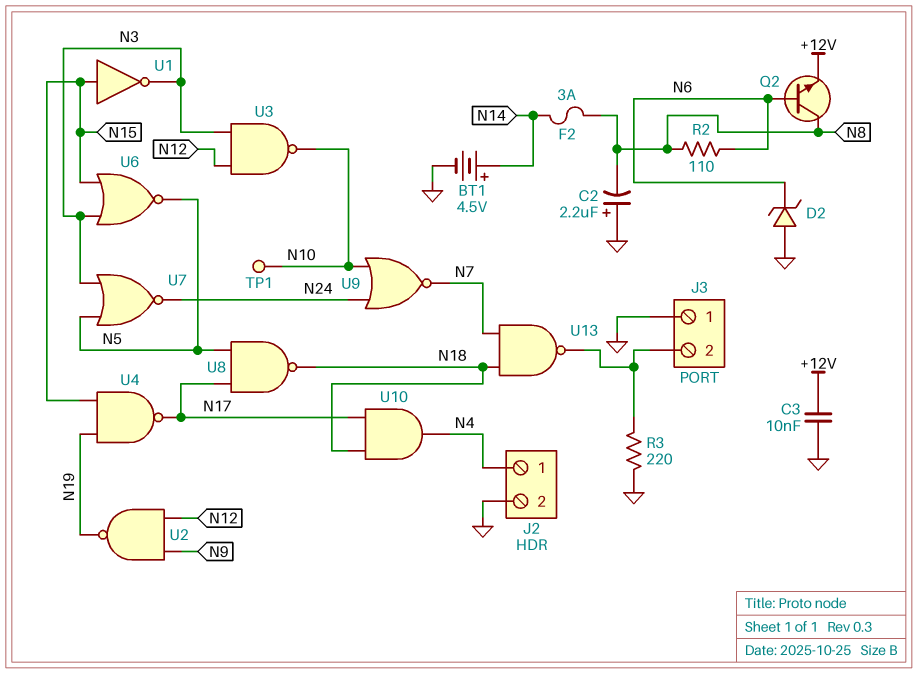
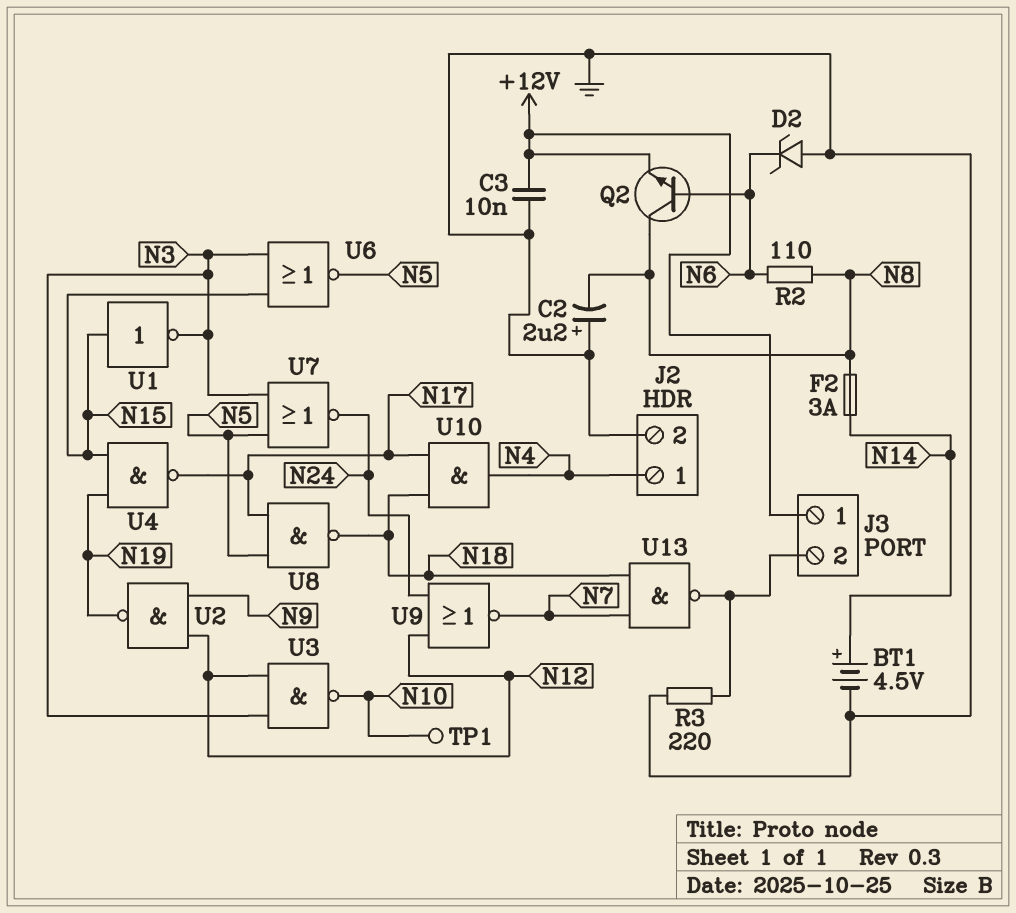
J3 pin 1: GND -> +12V
U9: NOR (in N10, in N24, out N7) -> NOR (in N12, in N24, out N7)

